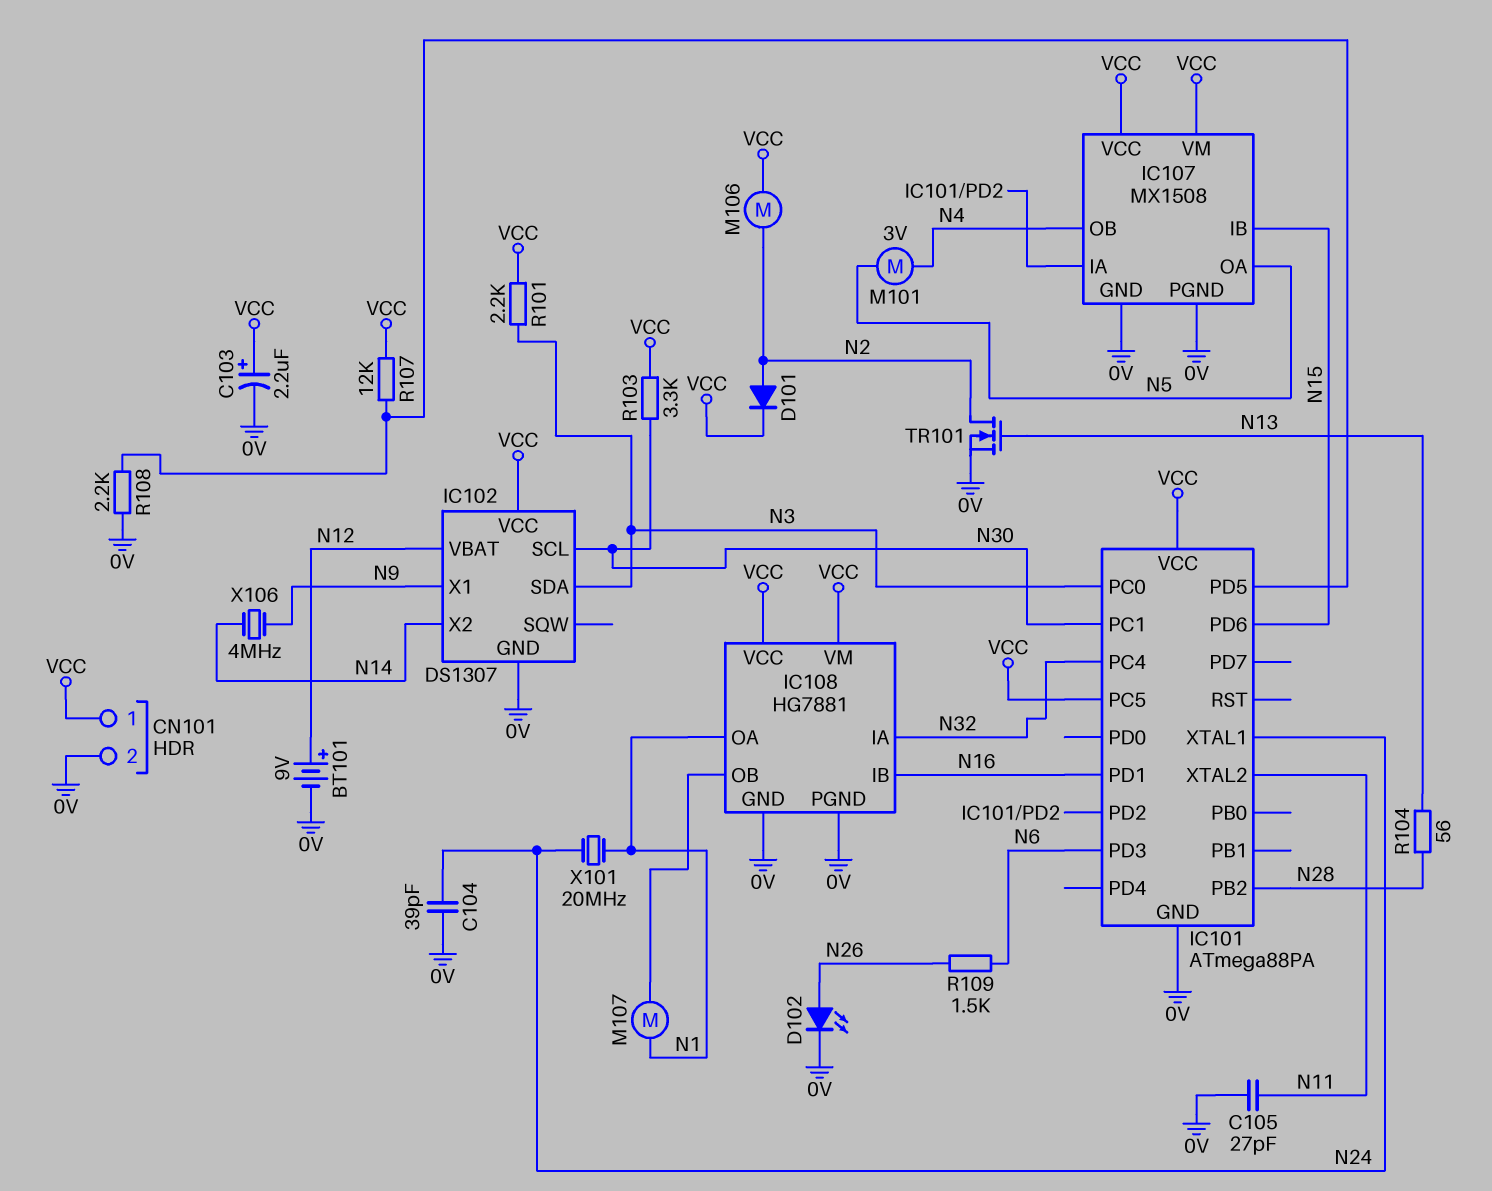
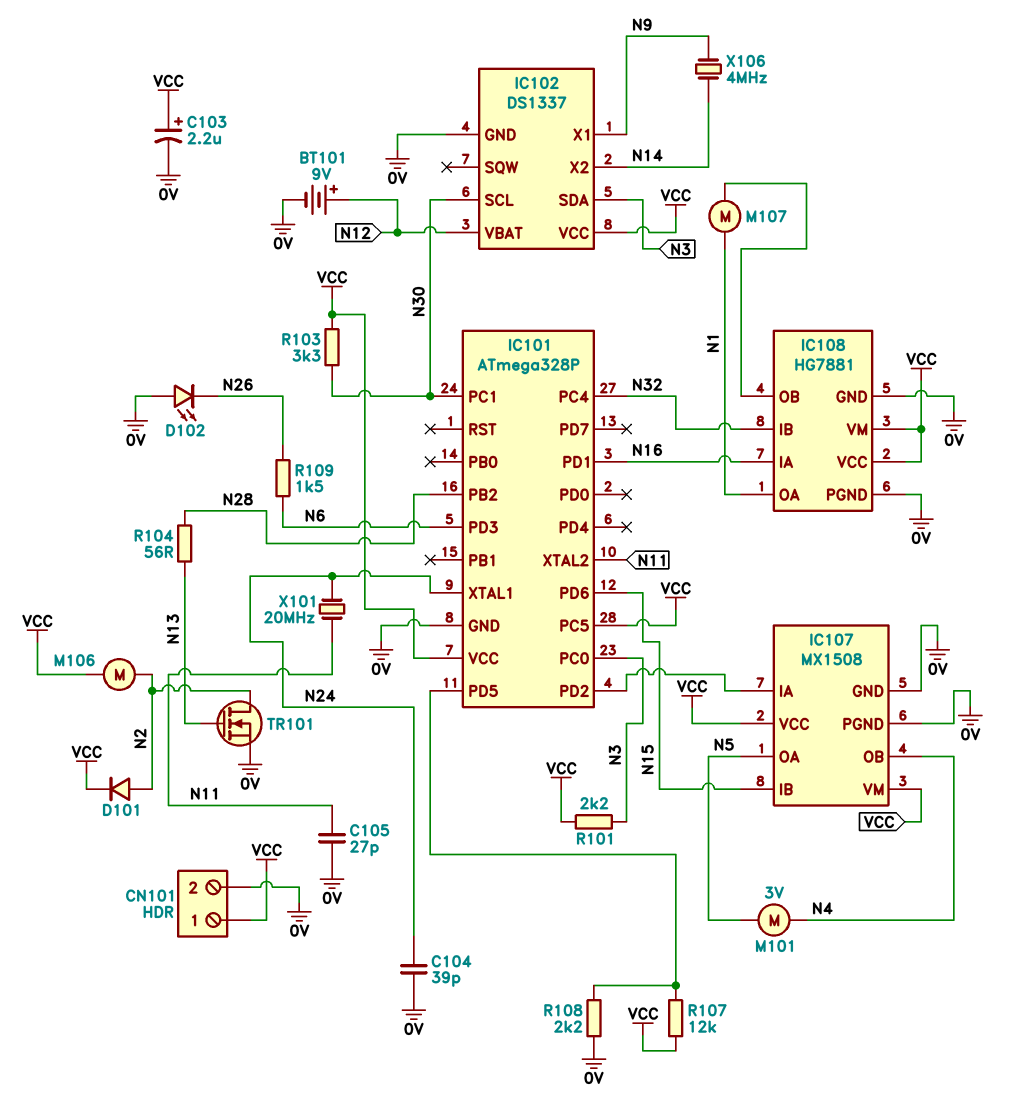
D102: LED (A N26, K 0V) -> LED (A 0V, K N26)
IC101: ATmega88PA -> ATmega328P
IC102: DS1307 -> DS1337
IC108 pin IA: N32 -> N16
IC108 pin IB: N16 -> N32
X101: 20MHz (N1, N24) -> 20MHz (N11, N24)

